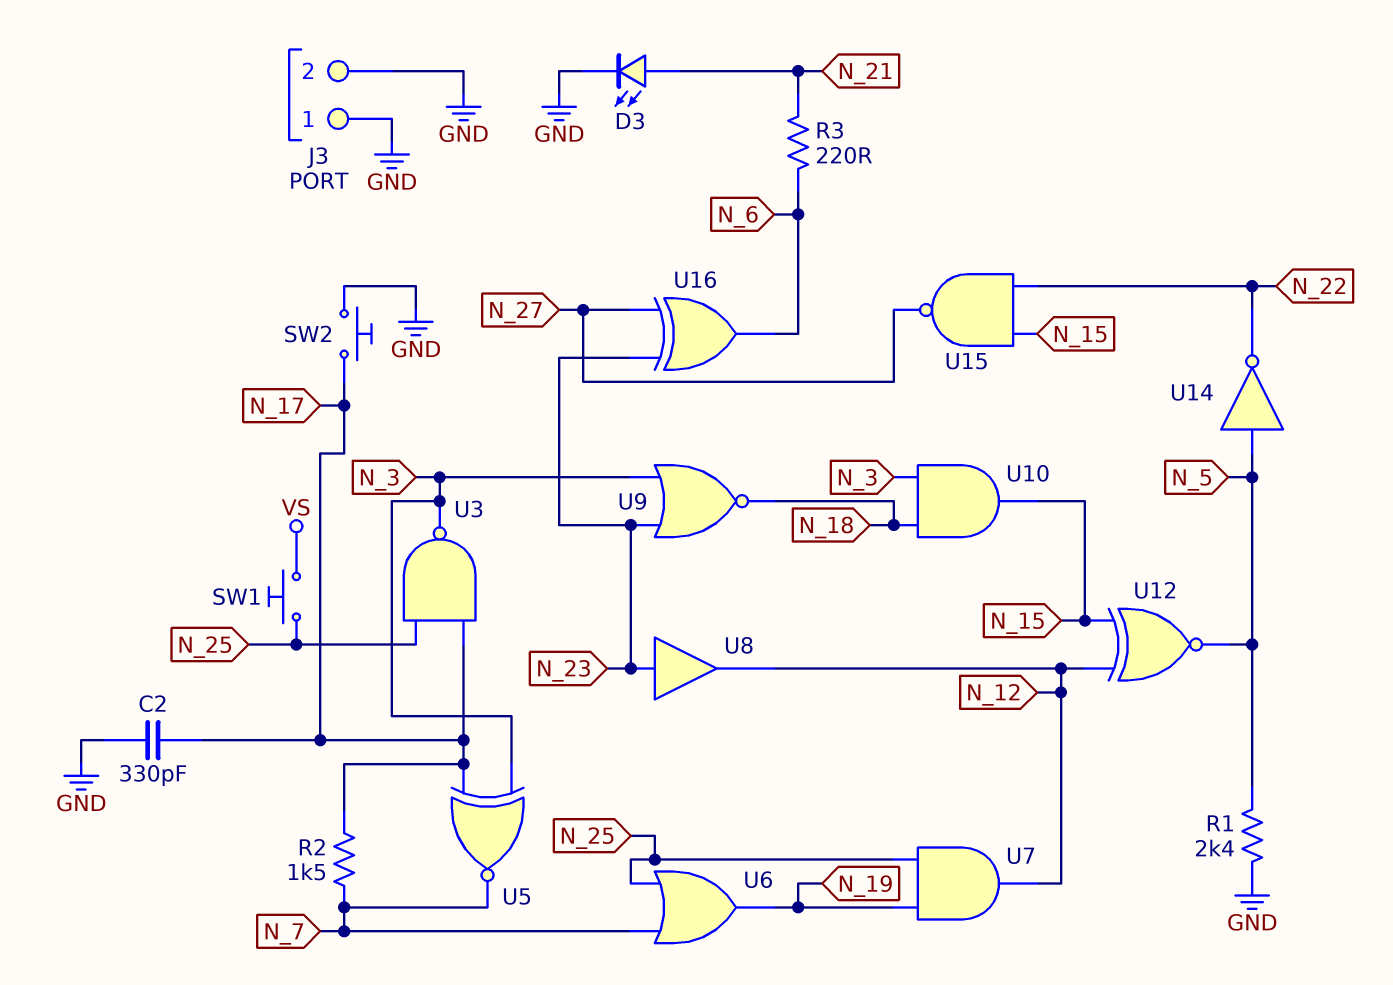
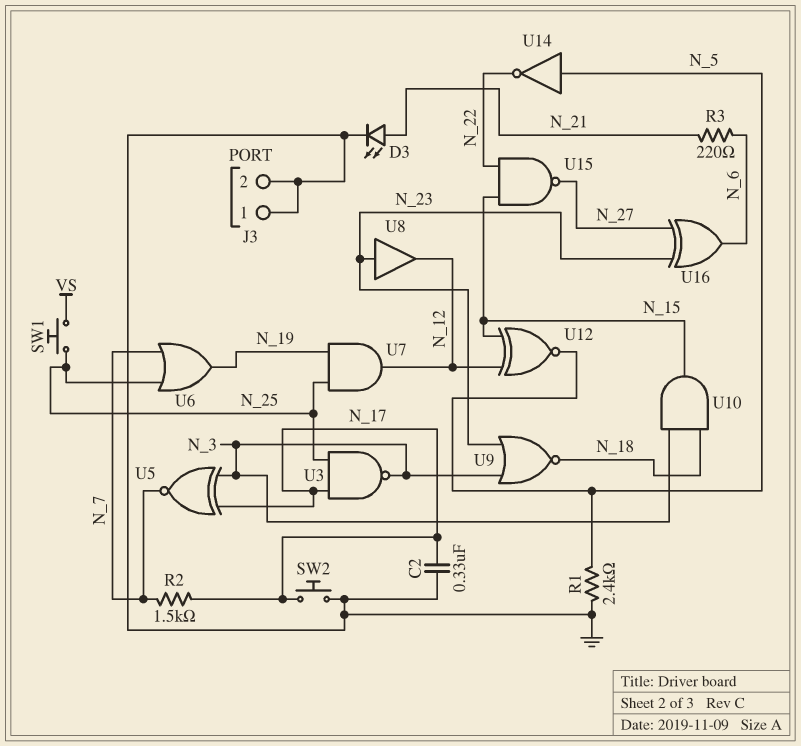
C2: 330pF (GND, N_17) -> 330nF (GND, N_17)

